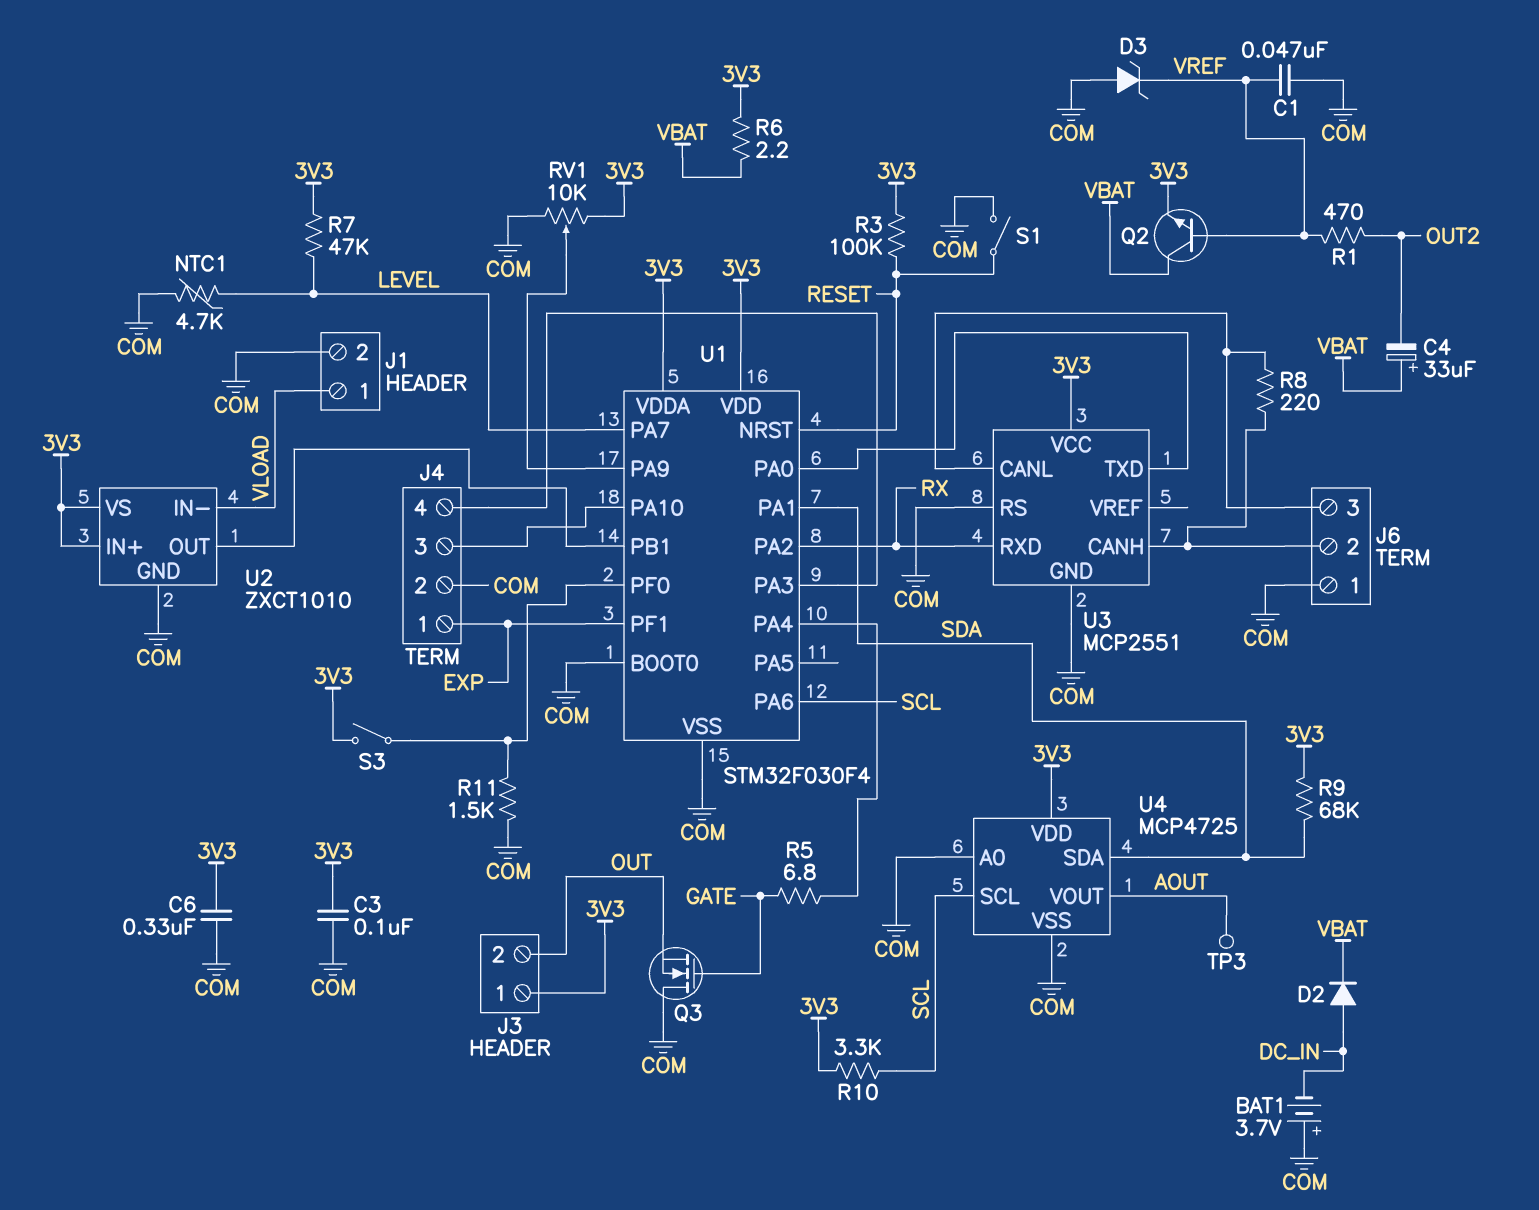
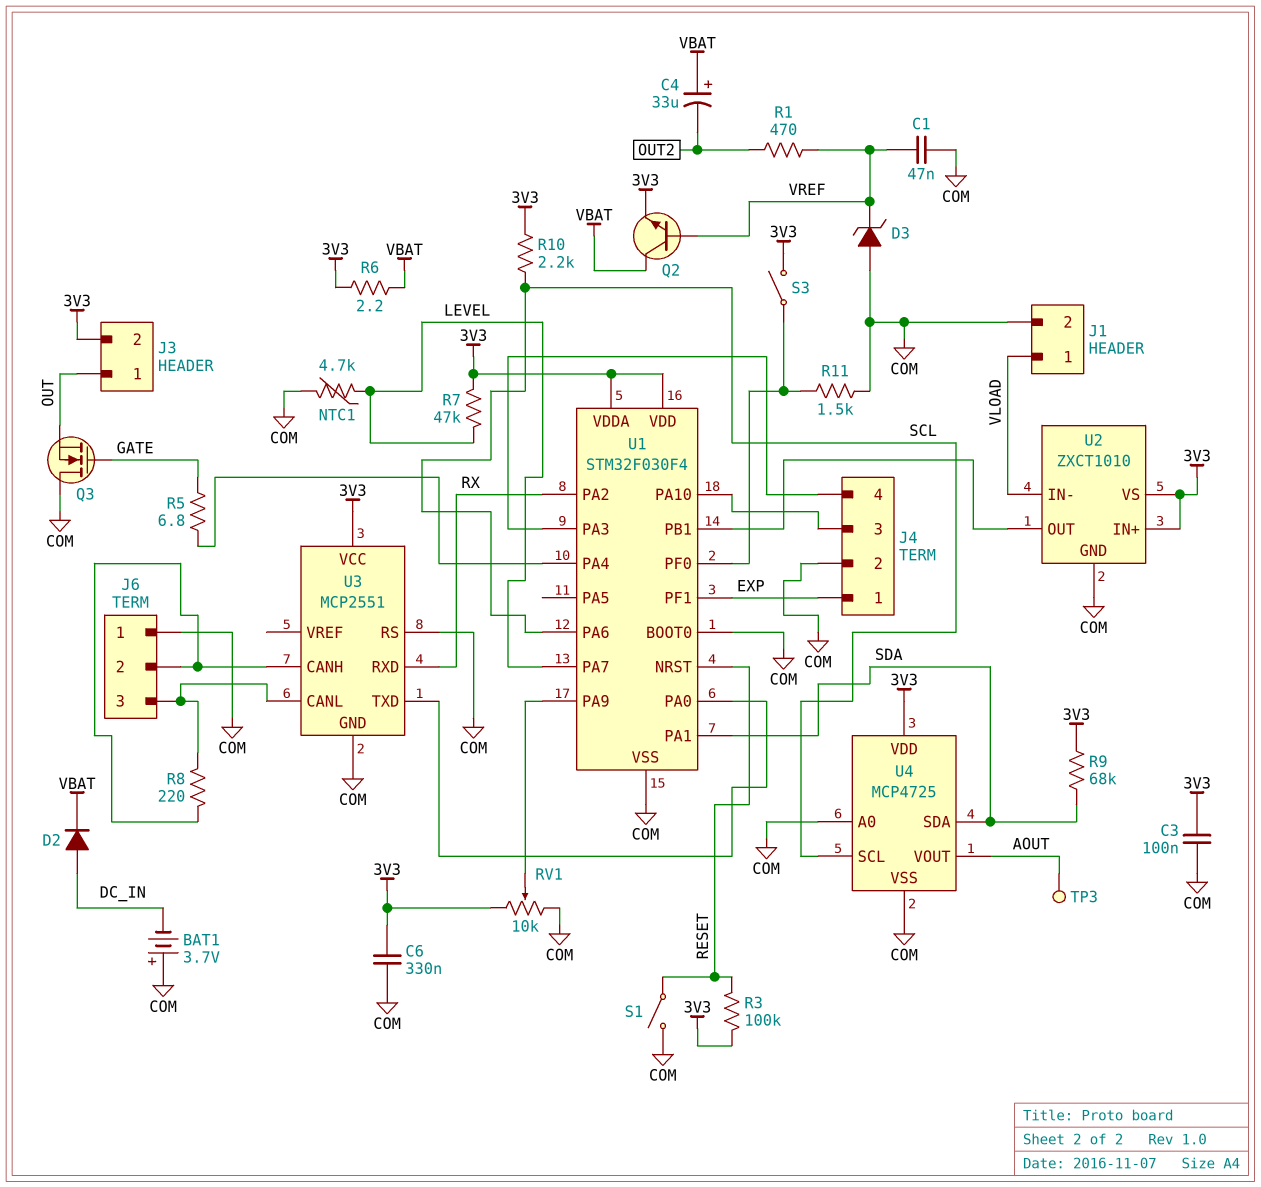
J3 pin 1: 3V3 -> OUT
J3 pin 2: OUT -> 3V3
R10: 3.3k (3V3, SCL) -> 2.2k (3V3, SCL)

